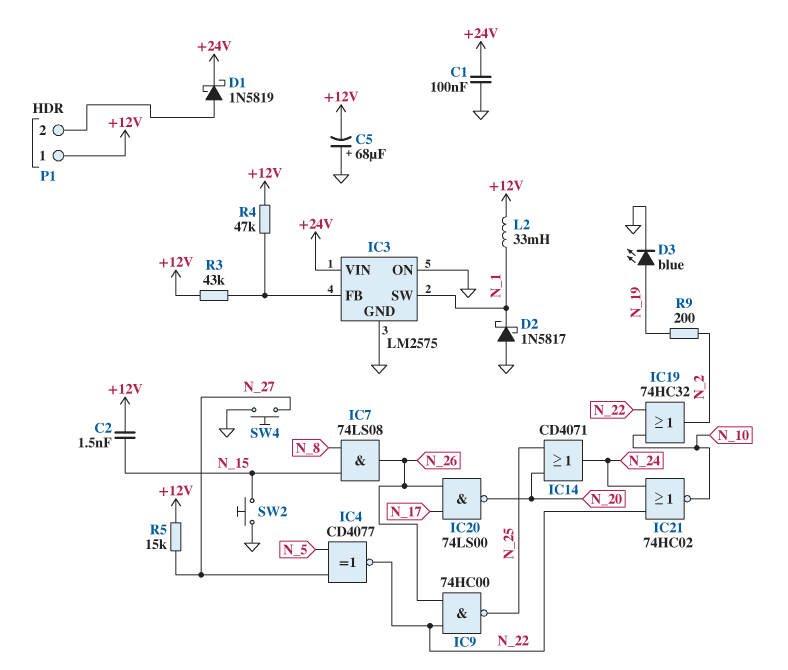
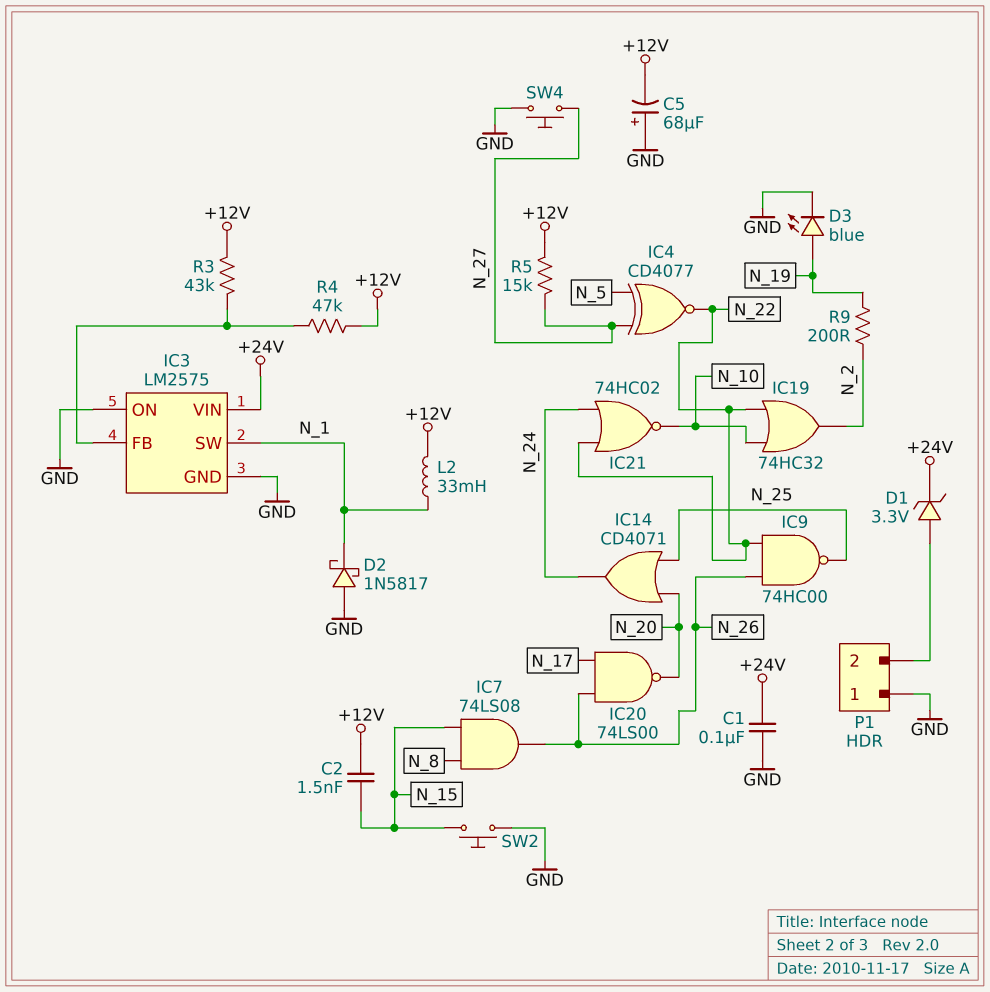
D1: schottky 1N5819 (A P1/2, K +24V) -> zener 3.3V (A P1/2, K +24V)
P1 pin 1: +12V -> GND

